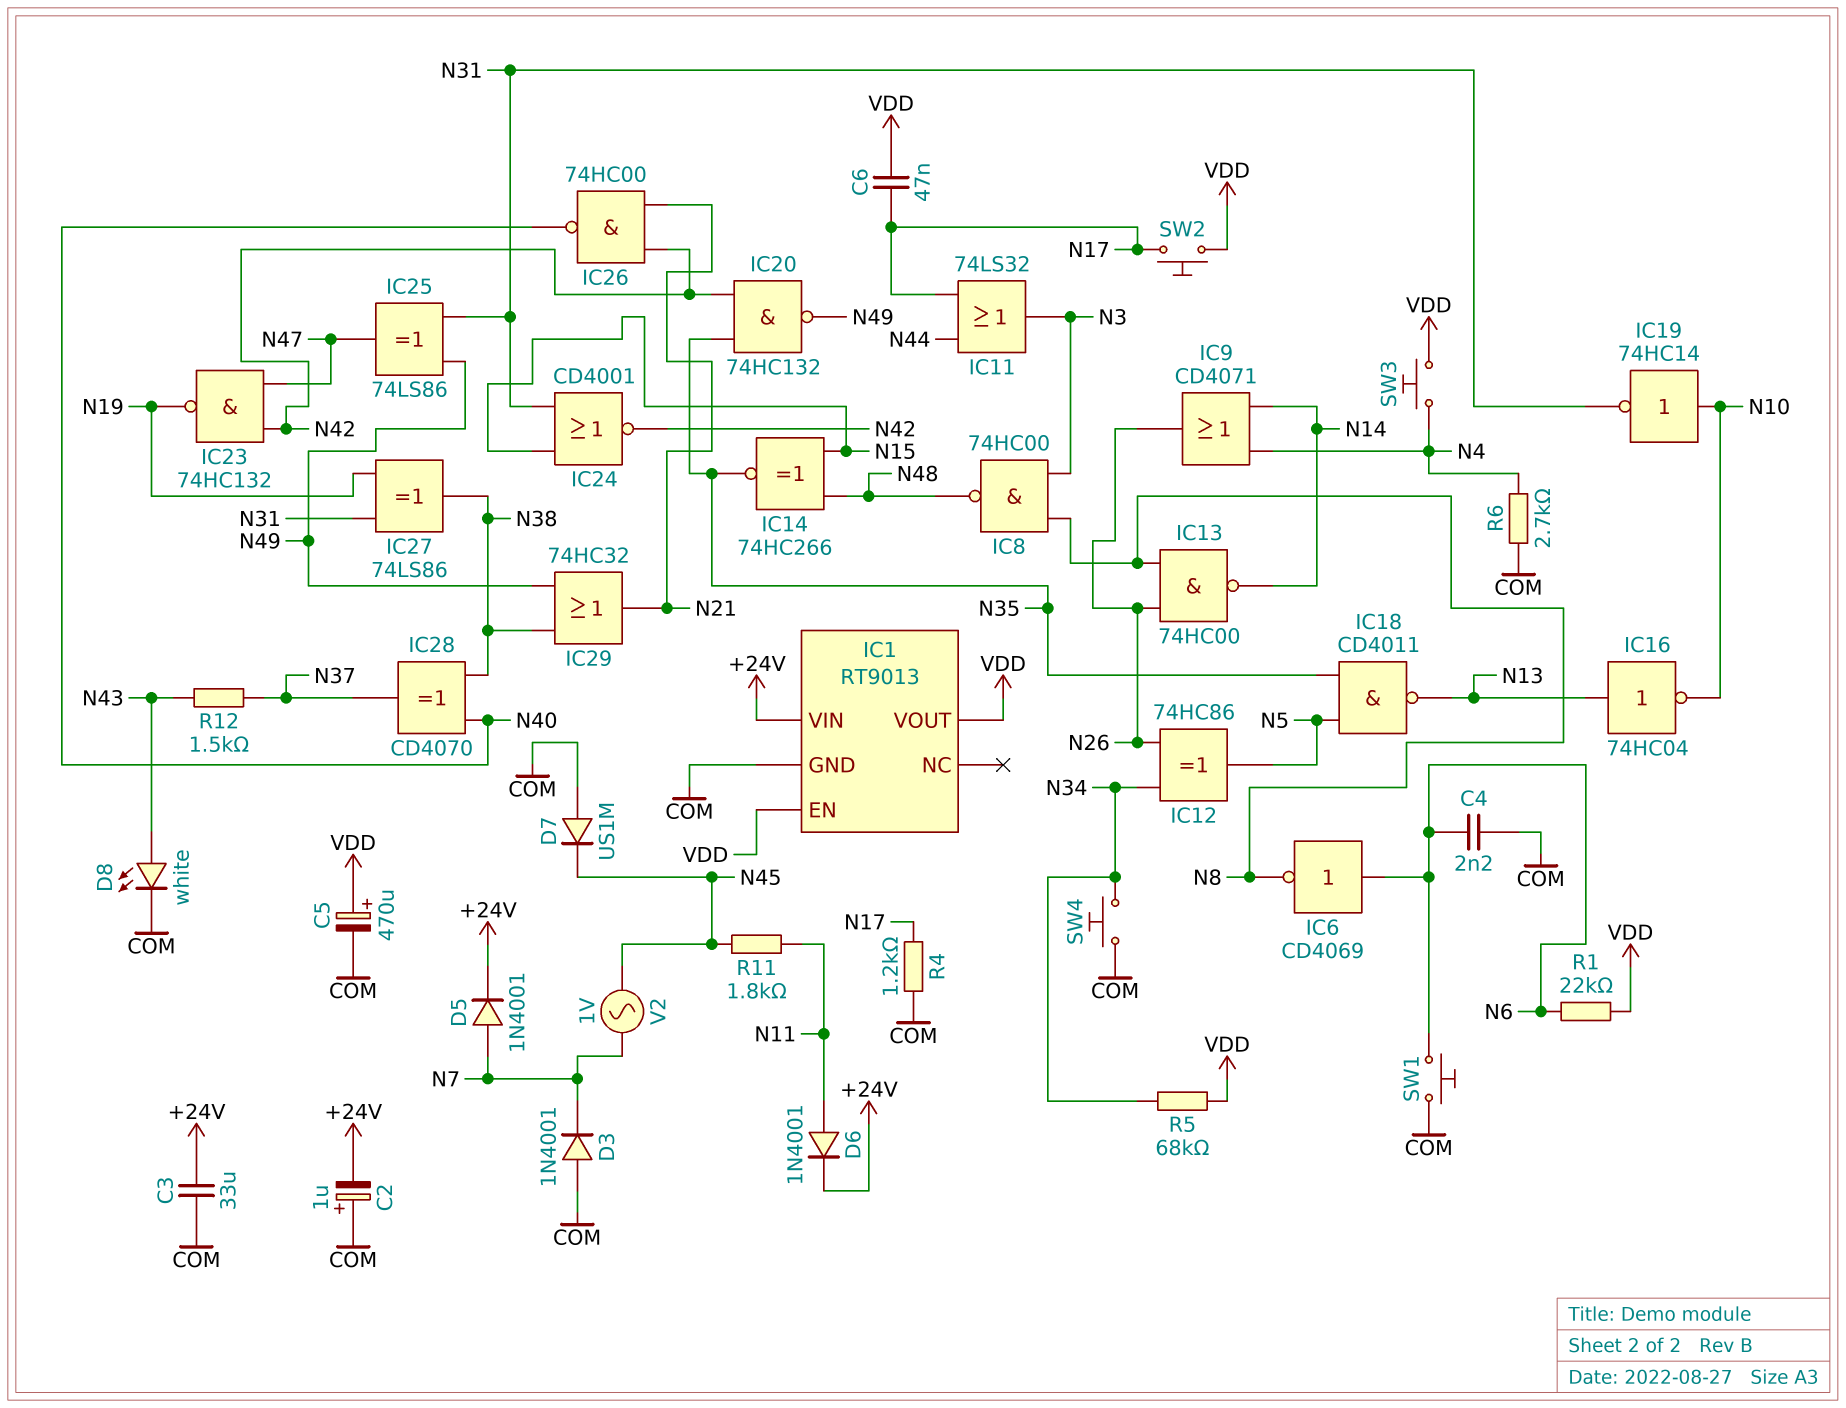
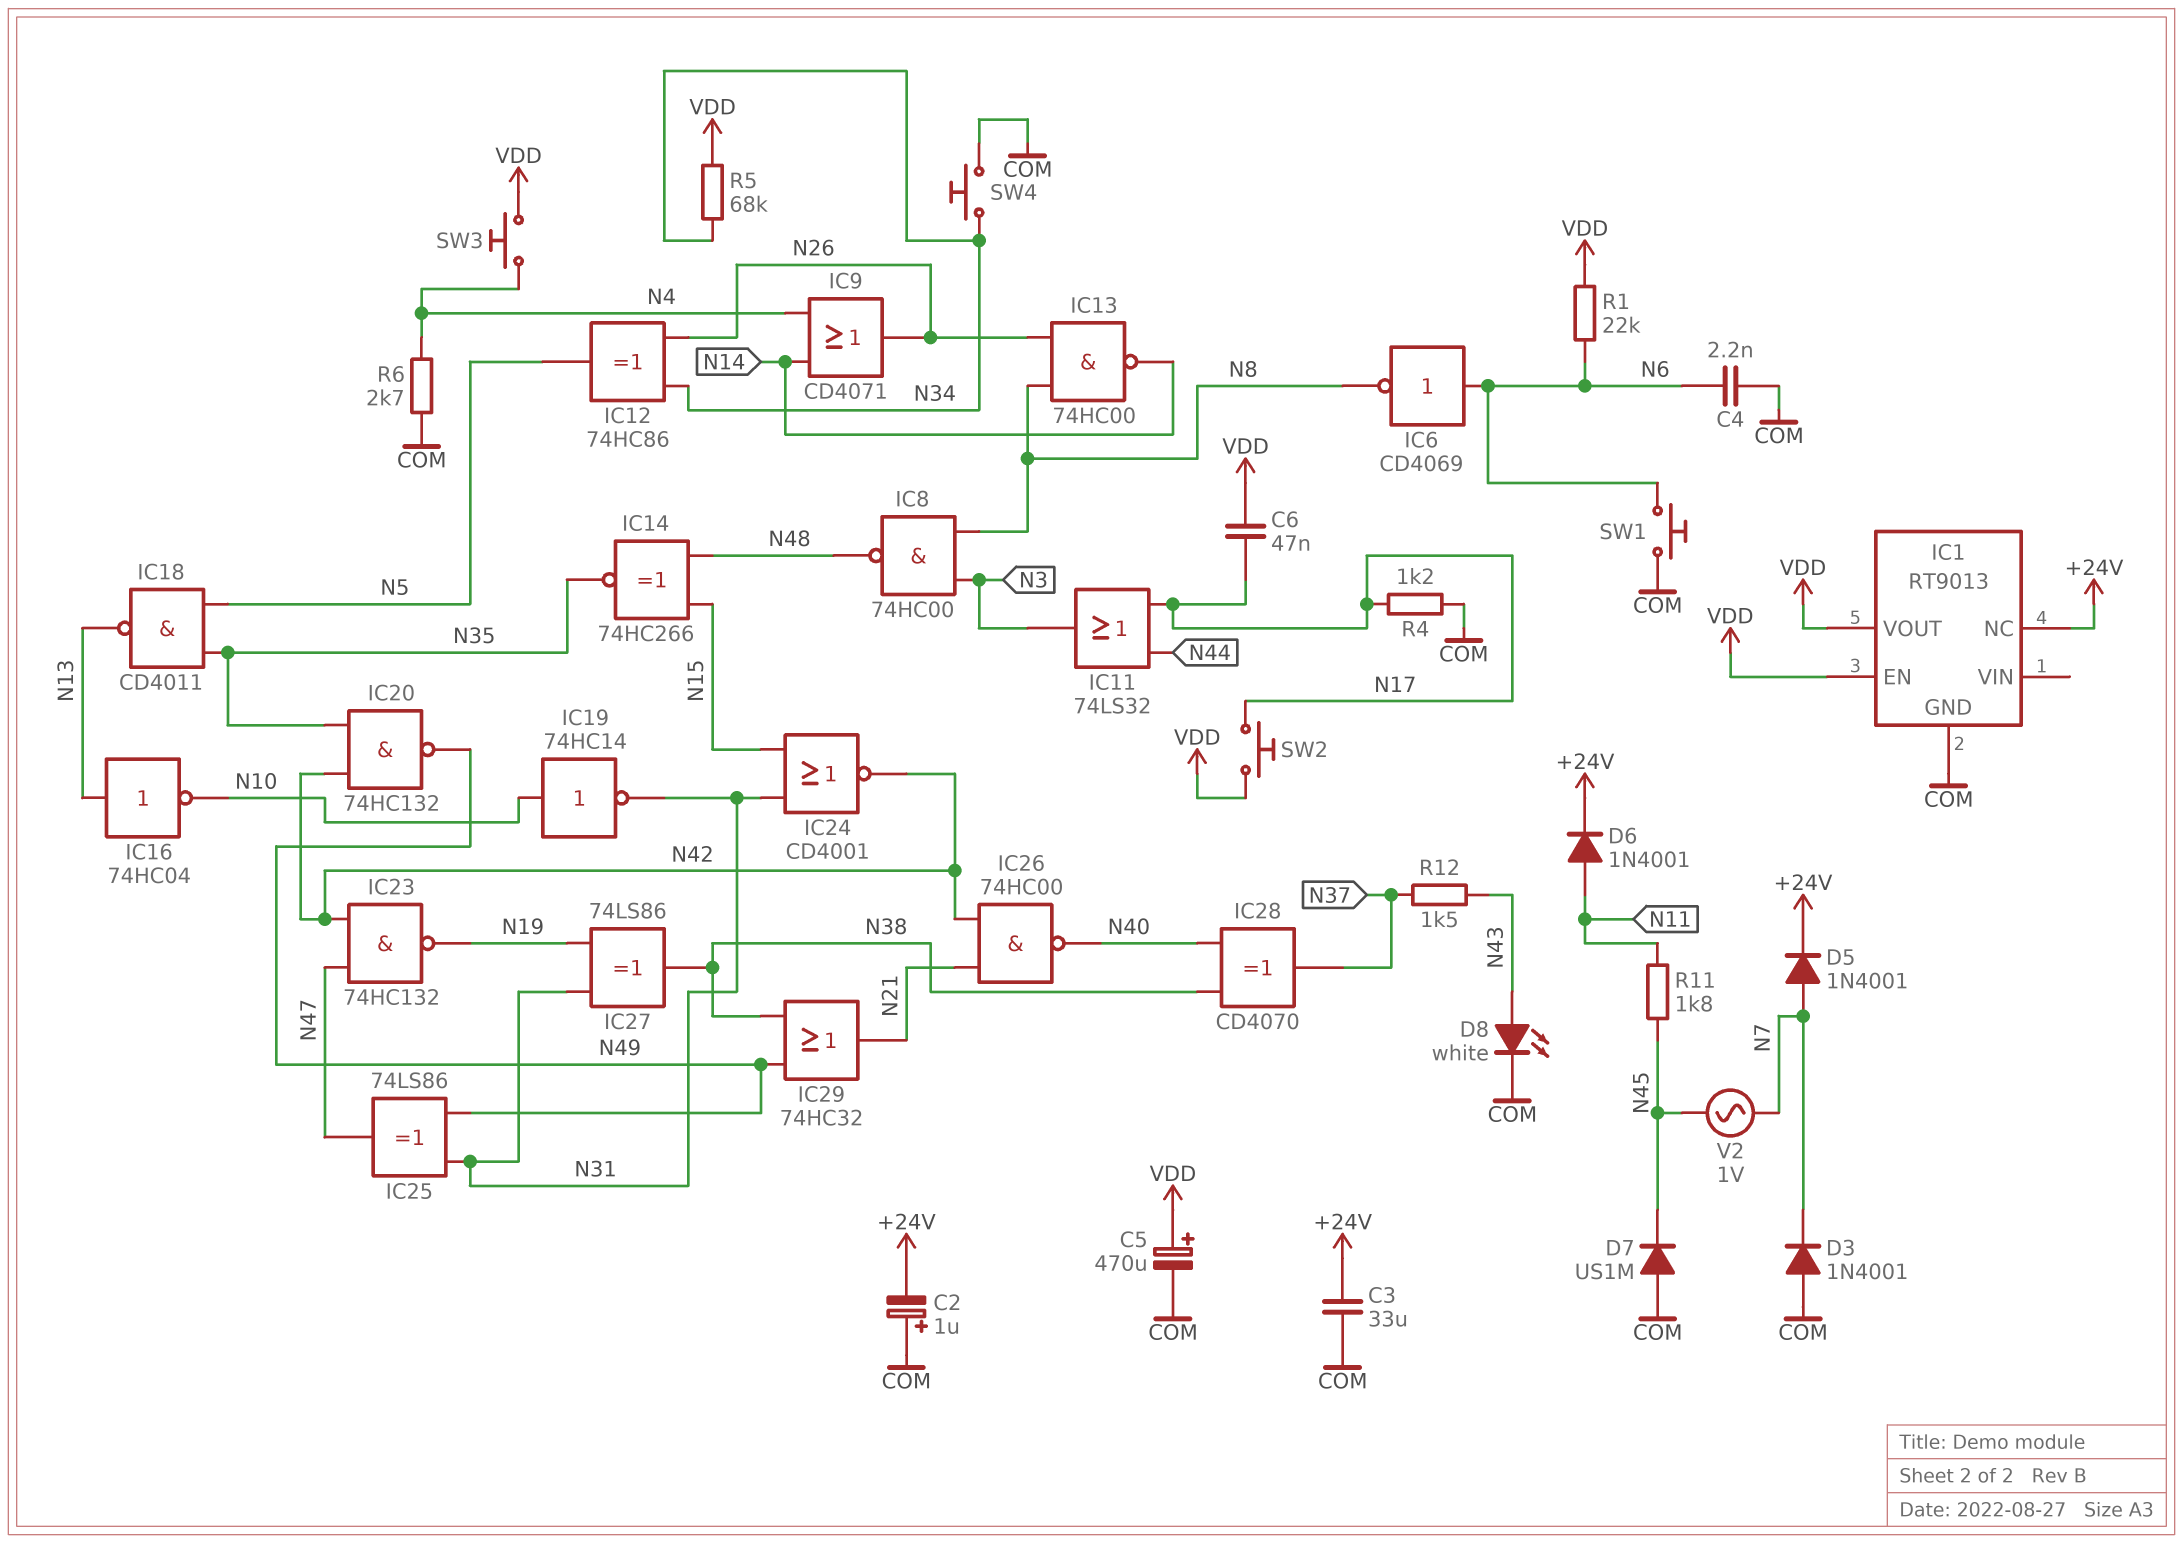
IC1 pin NC: none -> +24V
IC1 pin VIN: +24V -> none

